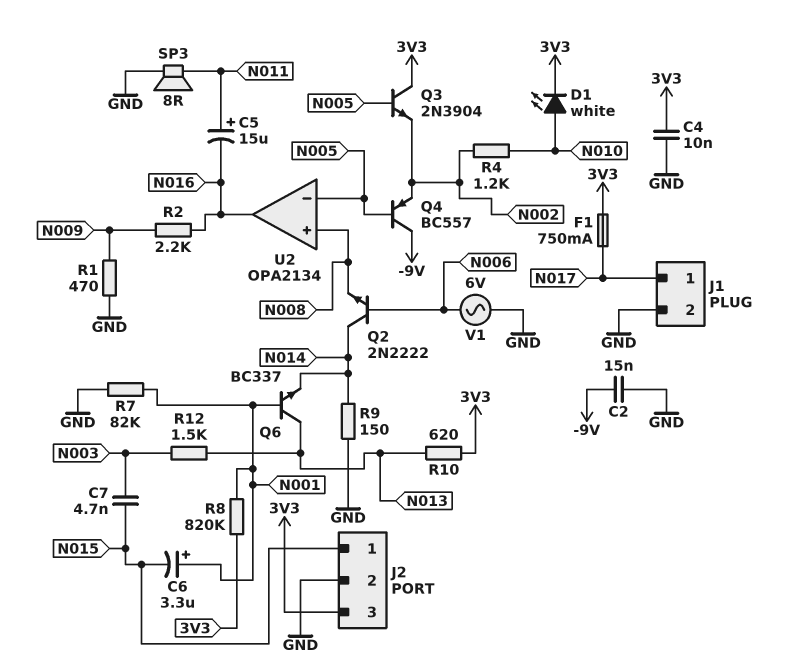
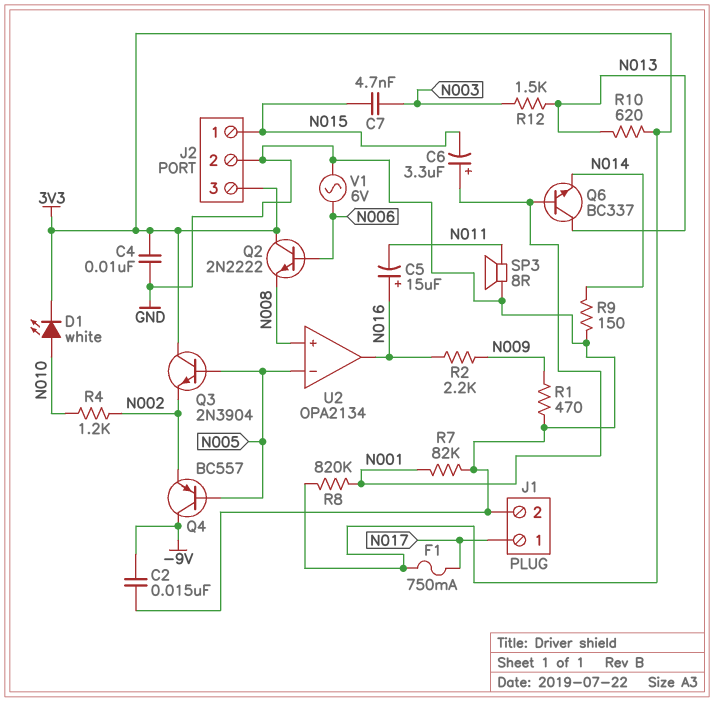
C5: 15uF (plus N011, minus N016) -> 15uF (plus N016, minus N011)
Q2: NPN 2N2222 (B N006, C N014, E N008) -> NPN 2N2222 (B N006, C 3V3, E N008)

